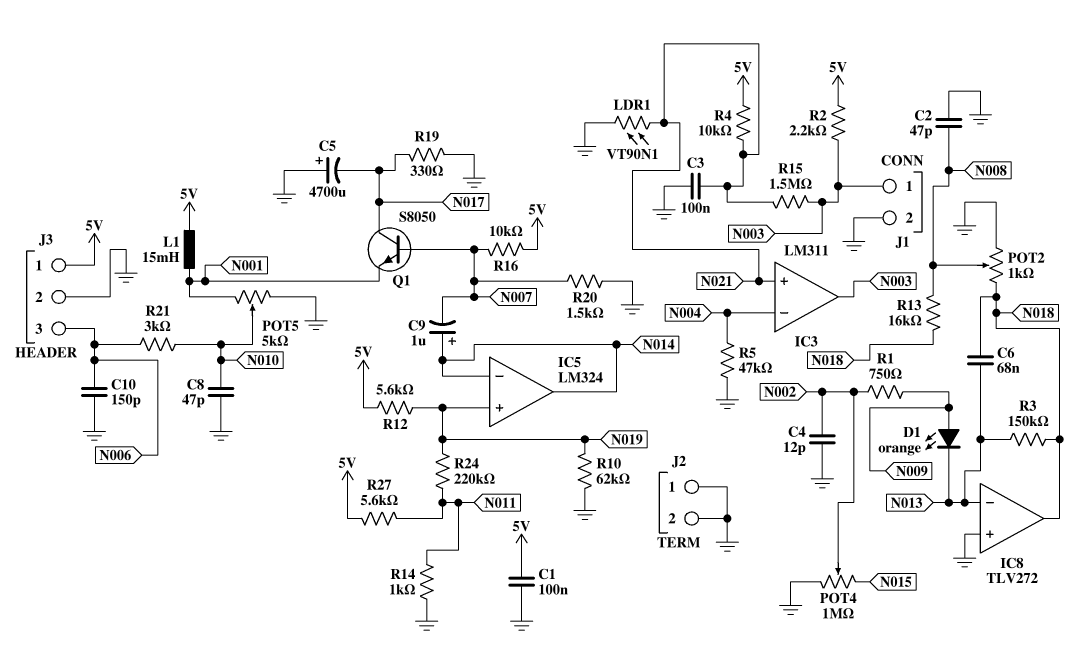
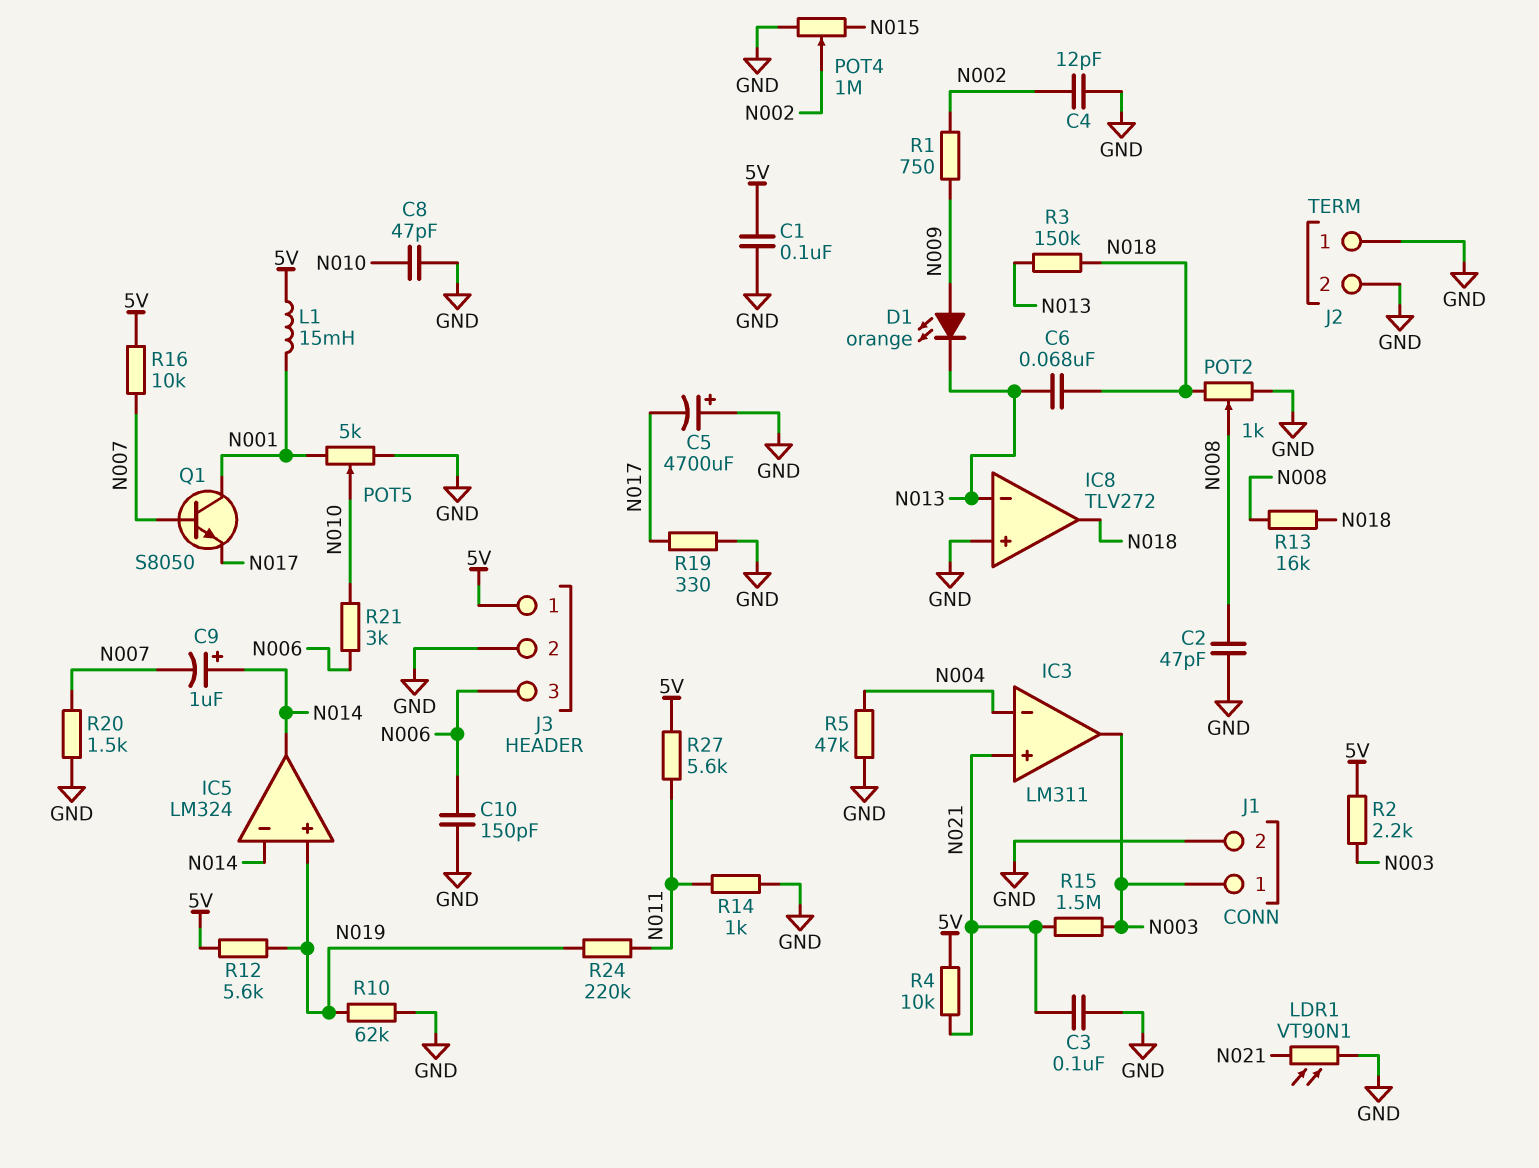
Q1: NPN S8050 (B N007, C N017, E N001) -> NPN S8050 (B N007, C N001, E N017)

